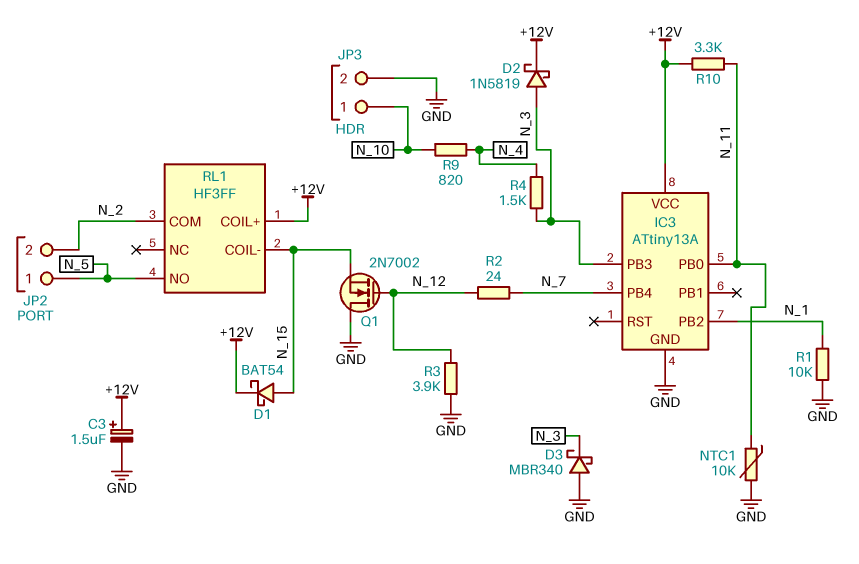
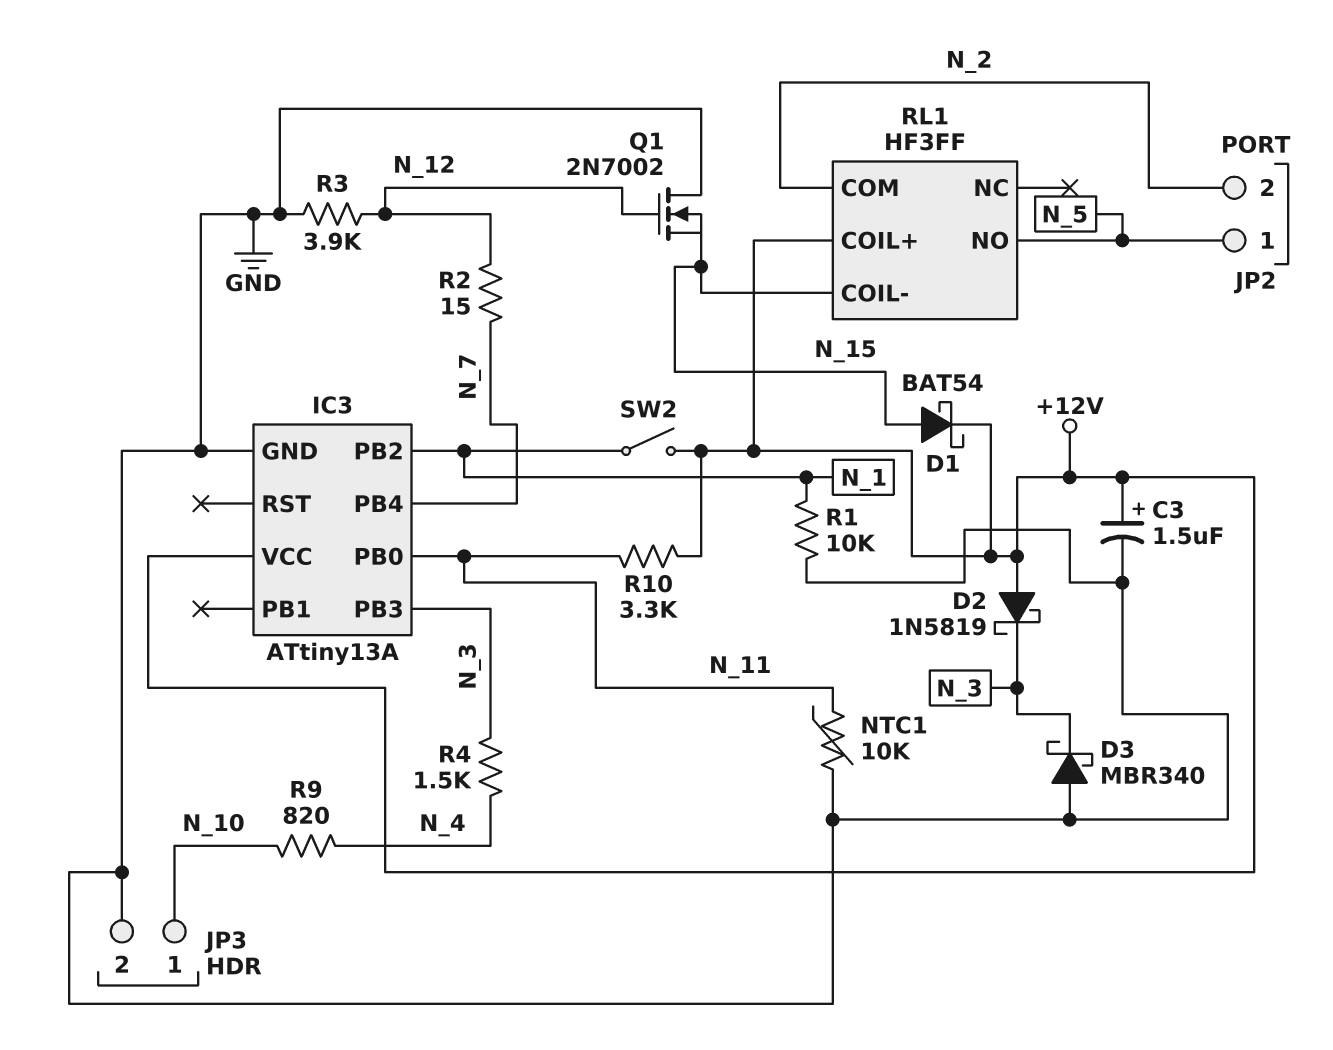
D2: schottky 1N5819 (A N_3, K +12V) -> schottky 1N5819 (A +12V, K N_3)
R2: 24 (N_7, N_12) -> 15 (N_7, N_12)
SW2: none -> switch (+12V, N_1)

